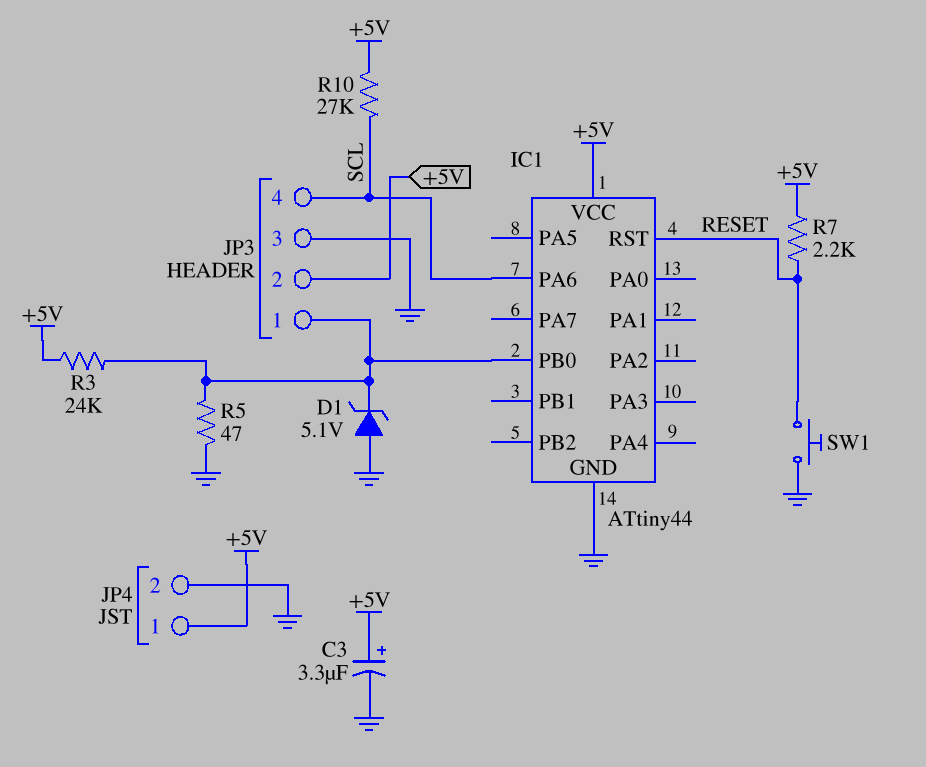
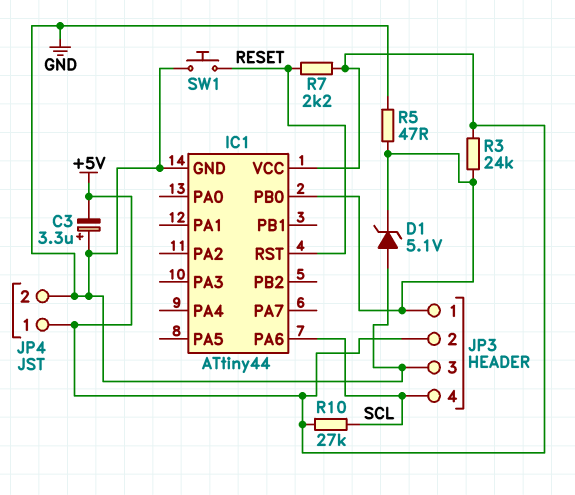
C3: 3.3uF (plus +5V, minus GND) -> 3.3uF (plus GND, minus +5V)

